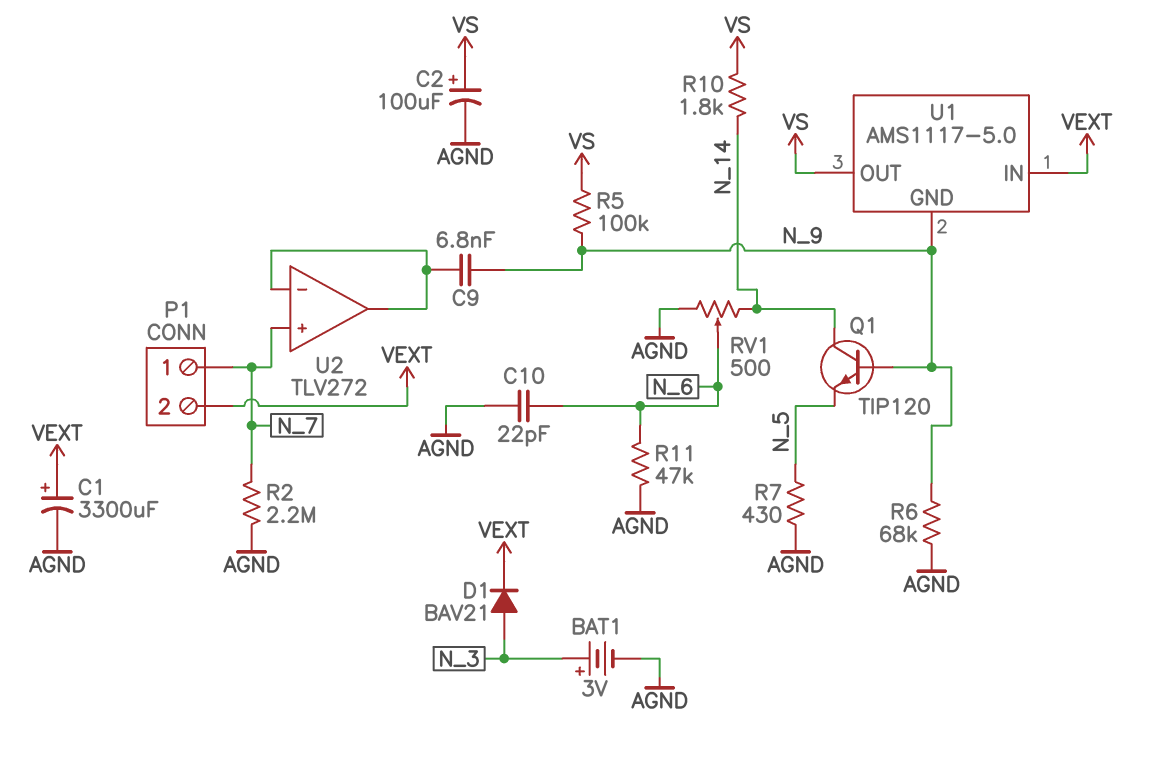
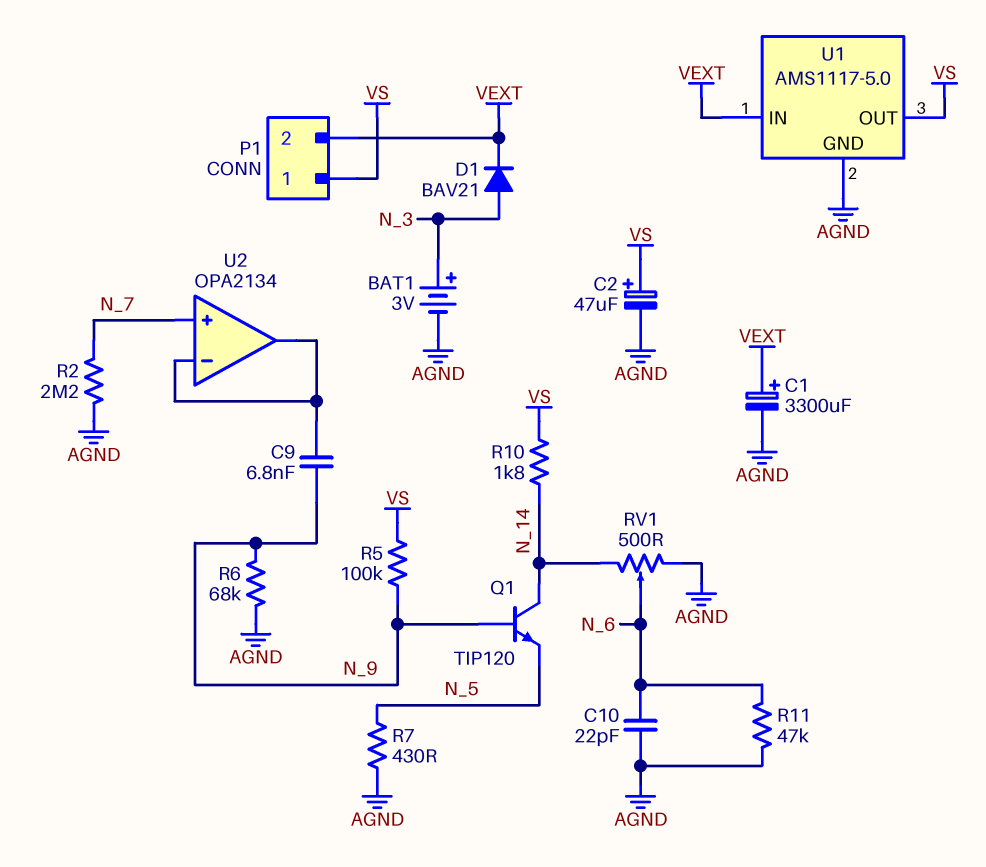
C2: 100uF (plus VS, minus AGND) -> 47uF (plus VS, minus AGND)
P1 pin 1: N_7 -> VS
U1 pin GND: N_9 -> AGND
U2: TLV272 -> OPA2134

